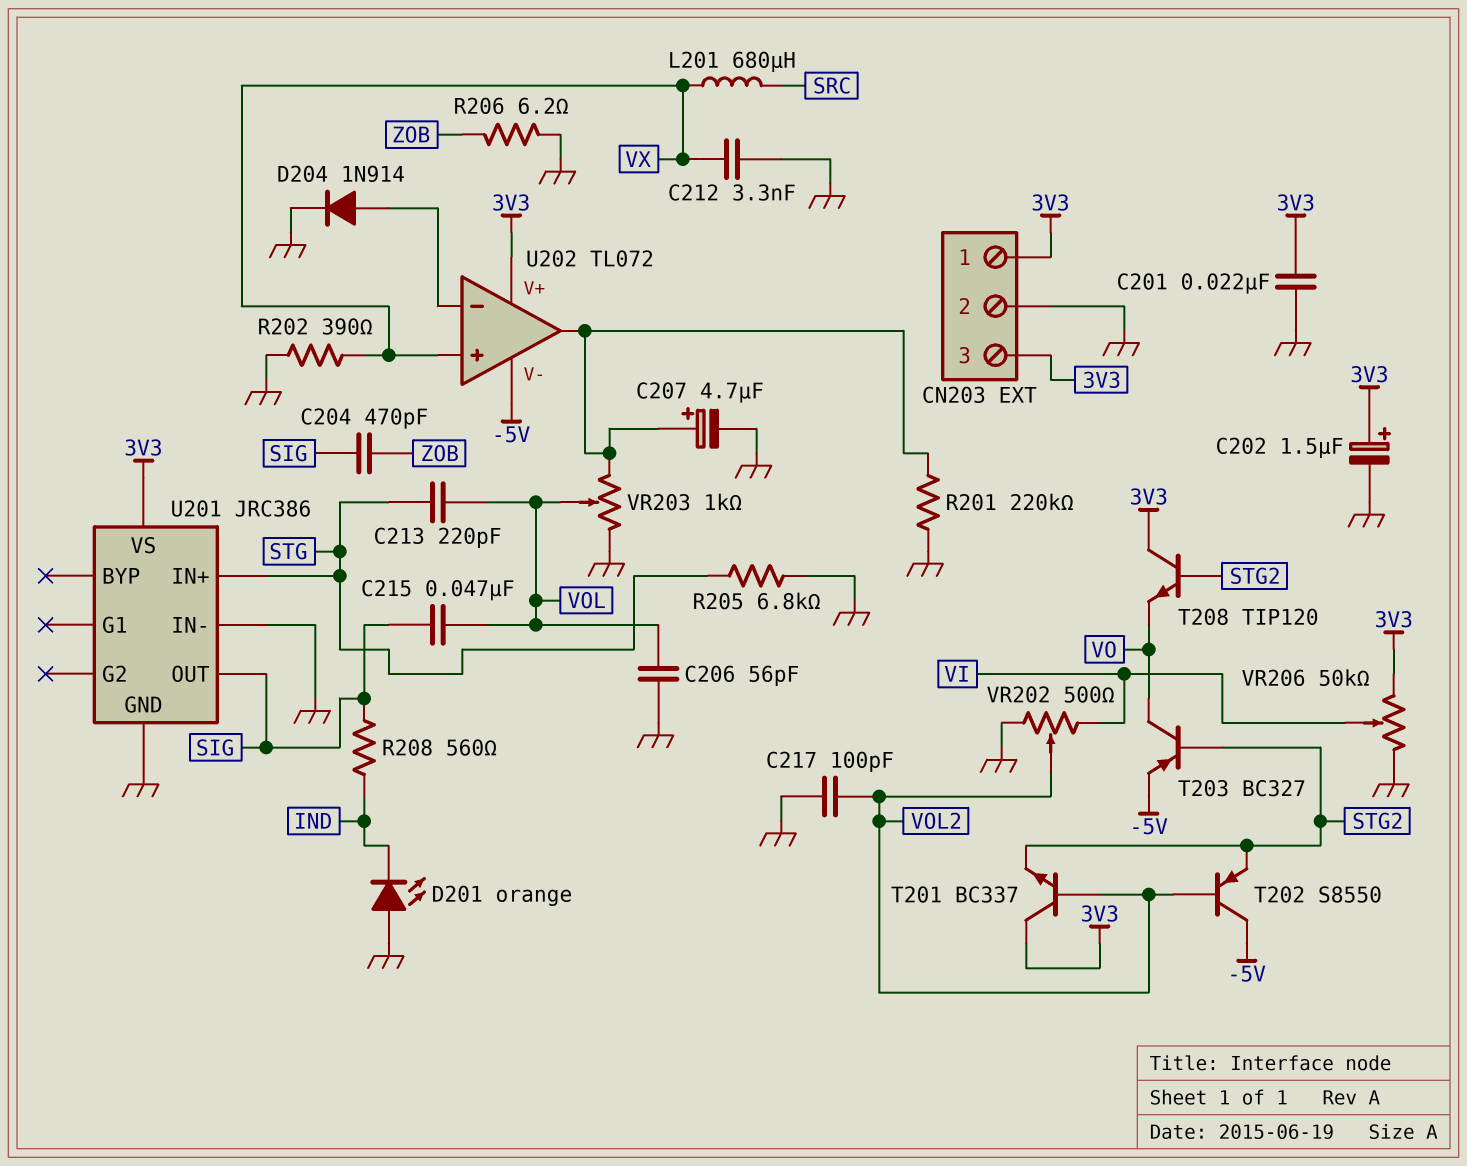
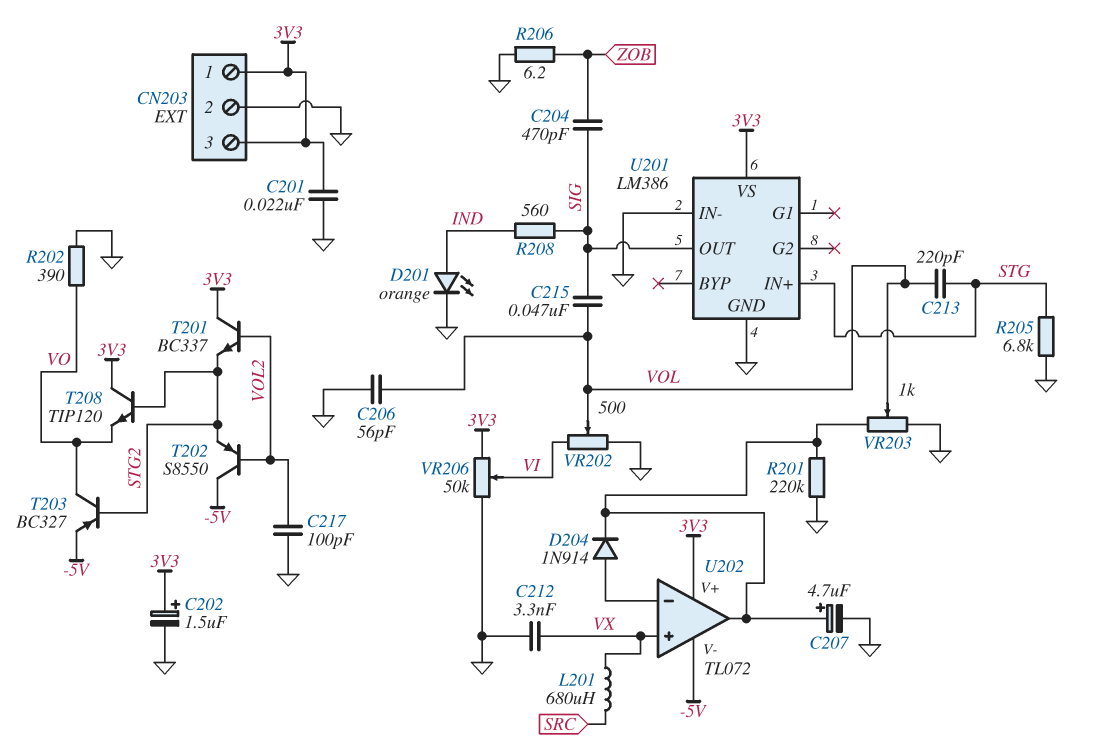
D201: LED orange (A GND, K IND) -> LED orange (A IND, K GND)
D204: diode 1N914 (A U202/in-, K GND) -> diode 1N914 (A U202/in-, K U202/out)
R202: 390 (GND, VX) -> 390 (GND, VO)
U201: JRC386 -> LM386
VR202: 500 (GND, VI, wiper VOL2) -> 500 (GND, VI, wiper VOL)

